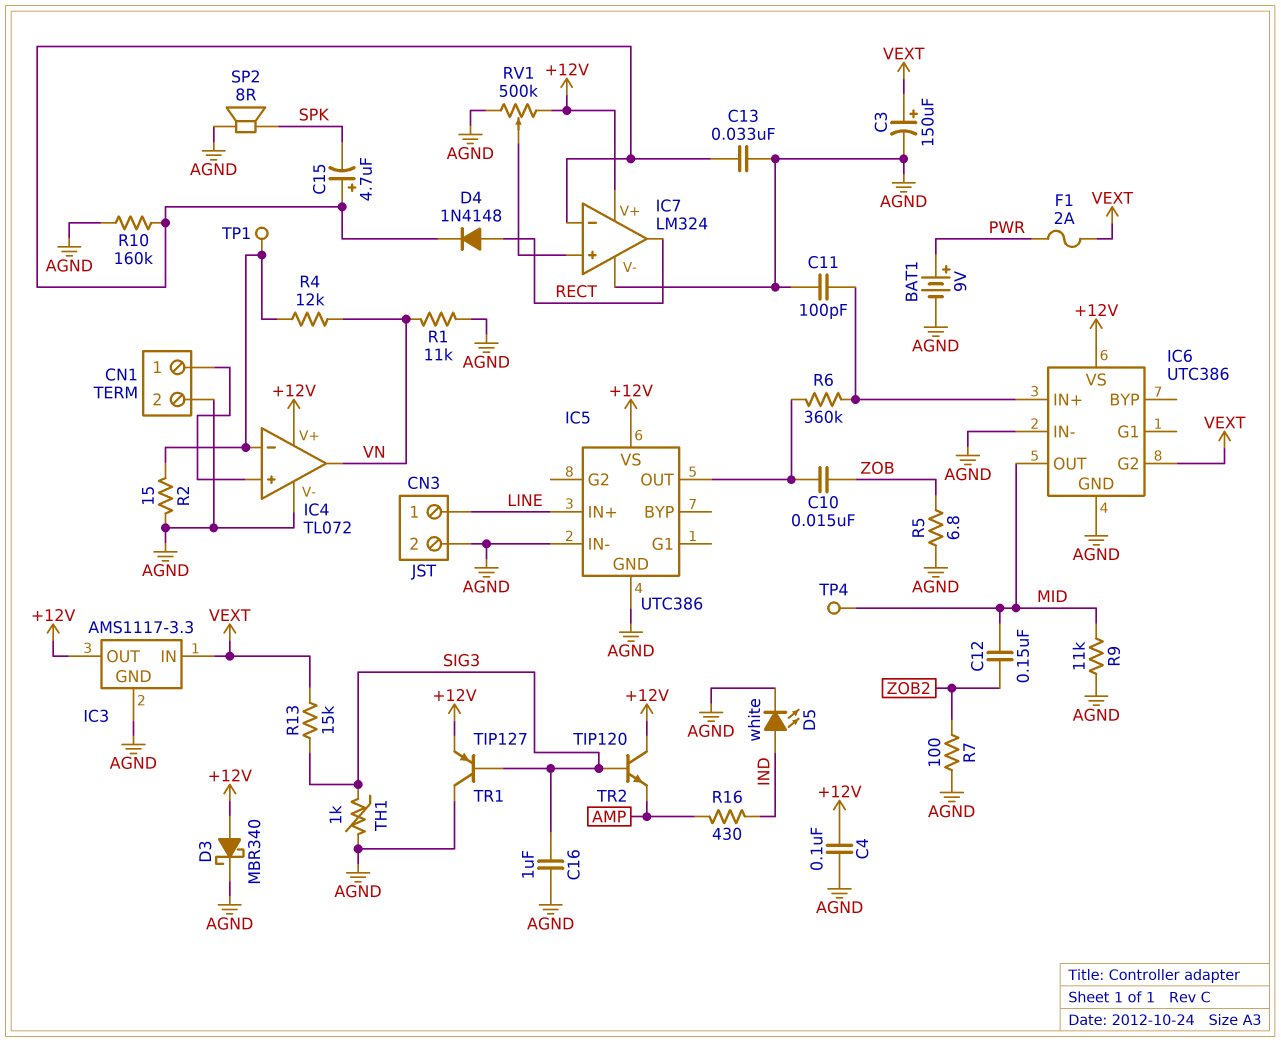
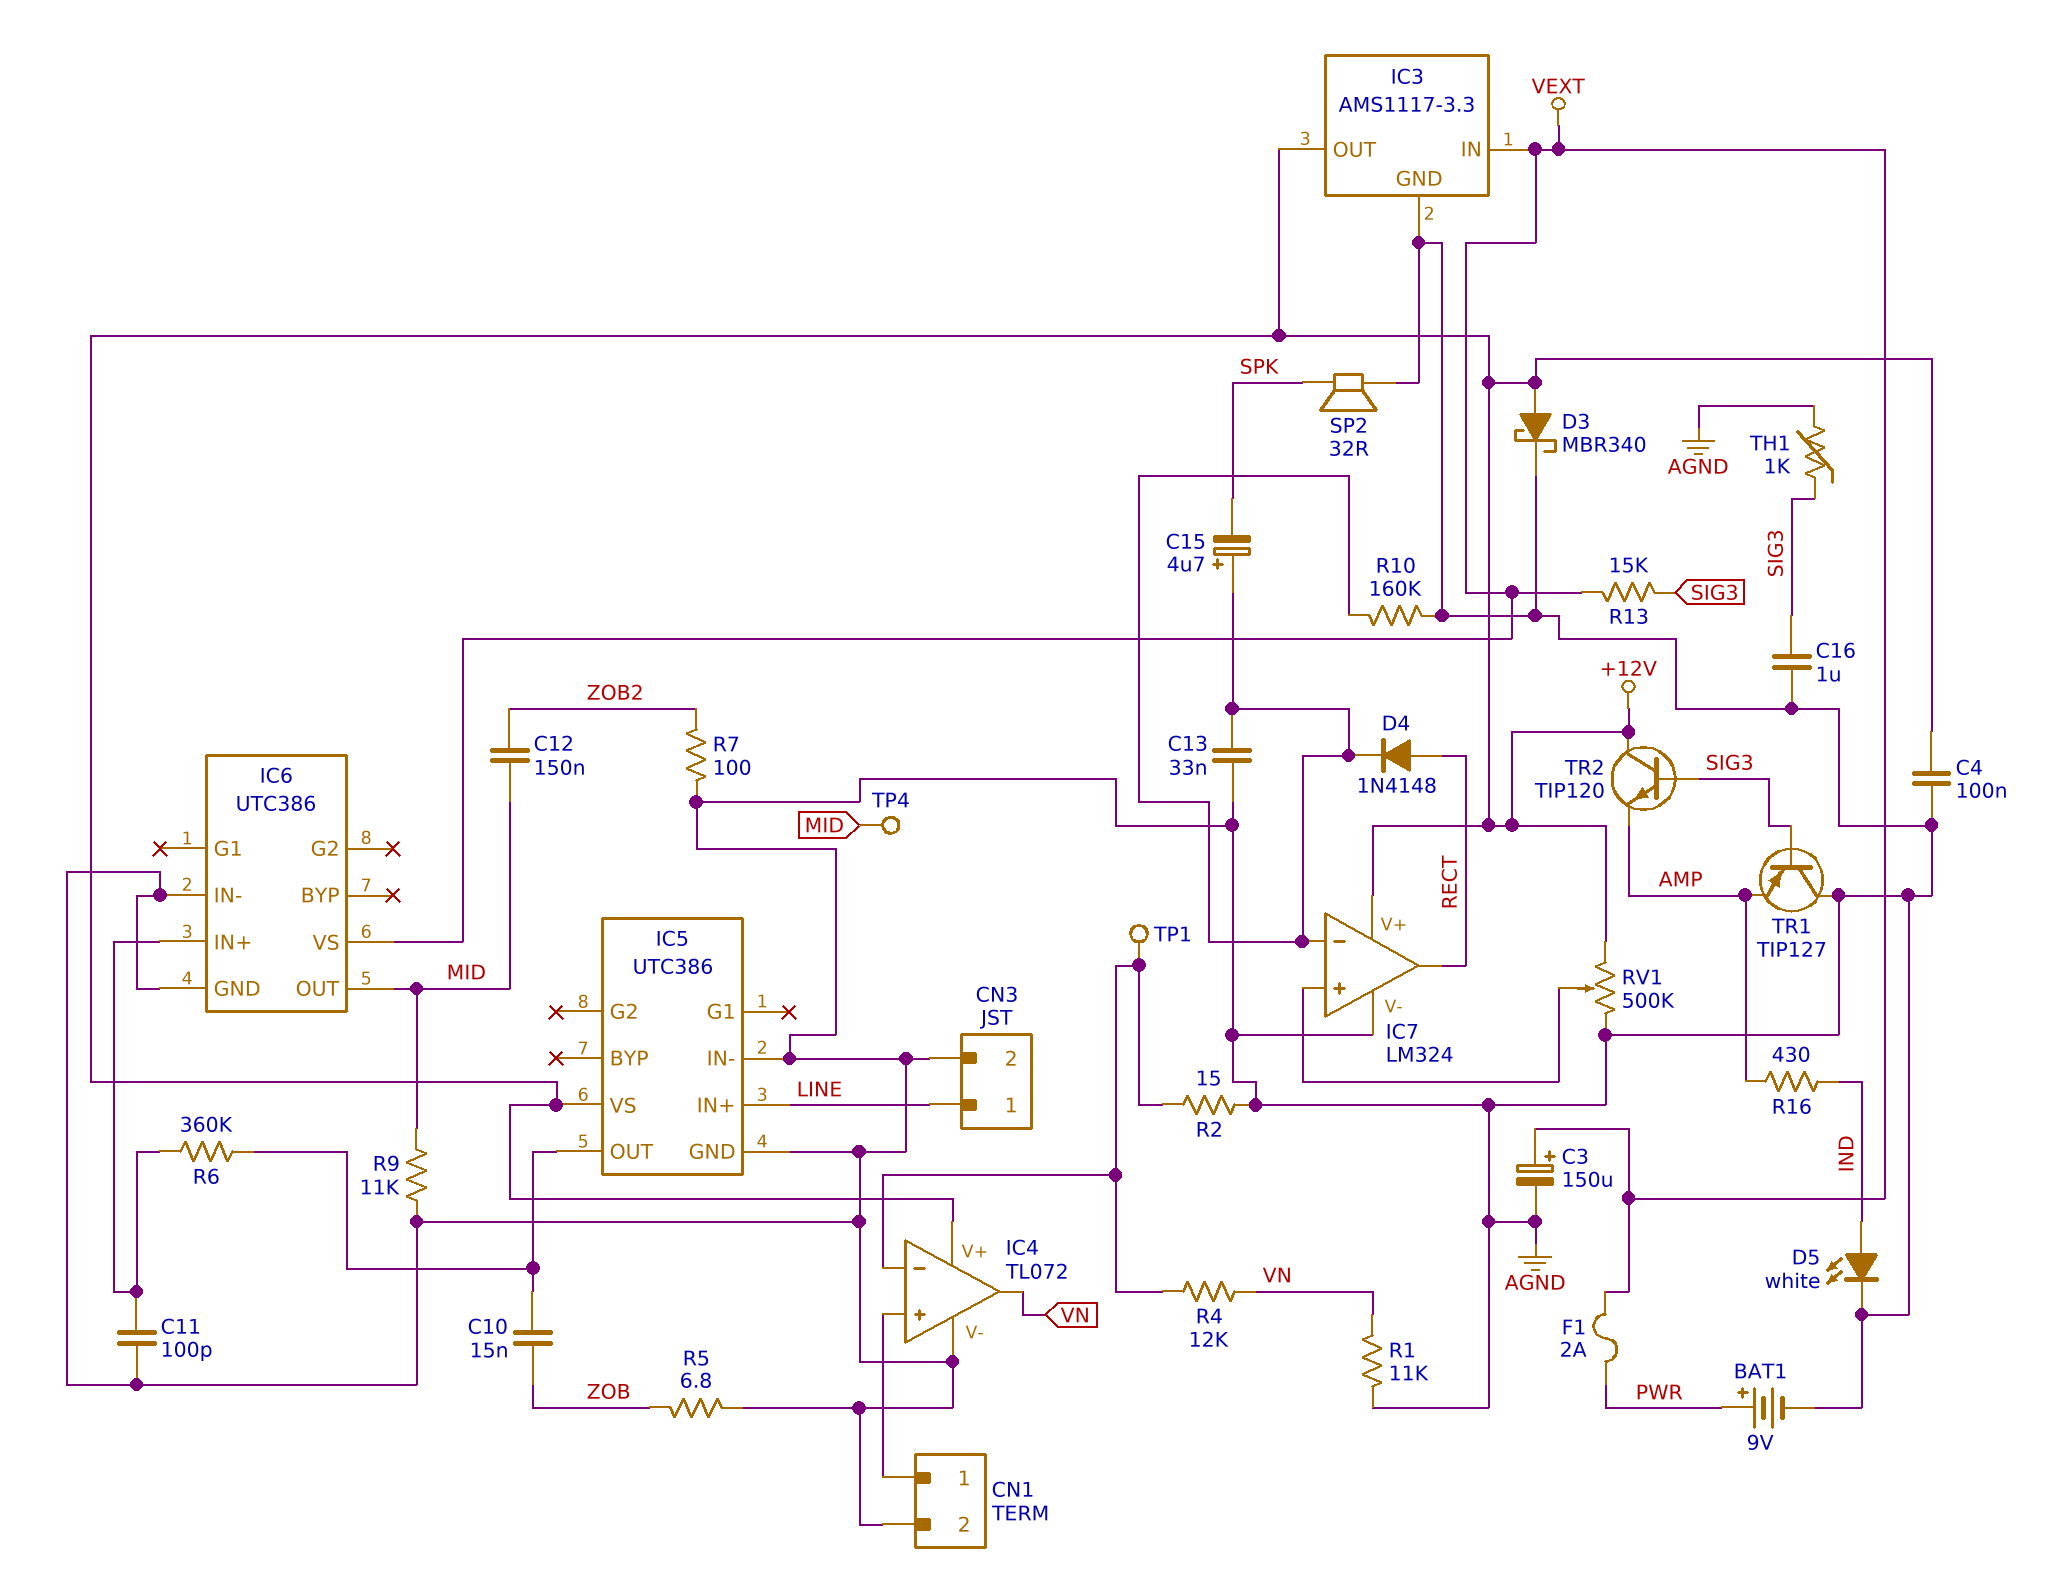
IC6 pin G2: VEXT -> none
IC6 pin VS: +12V -> VEXT
SP2: speaker 8R (AGND, SPK) -> speaker 32R (AGND, SPK)
TR1: PNP TIP127 (B SIG3, C AGND, E +12V) -> PNP TIP127 (B SIG3, C AGND, E AMP)

